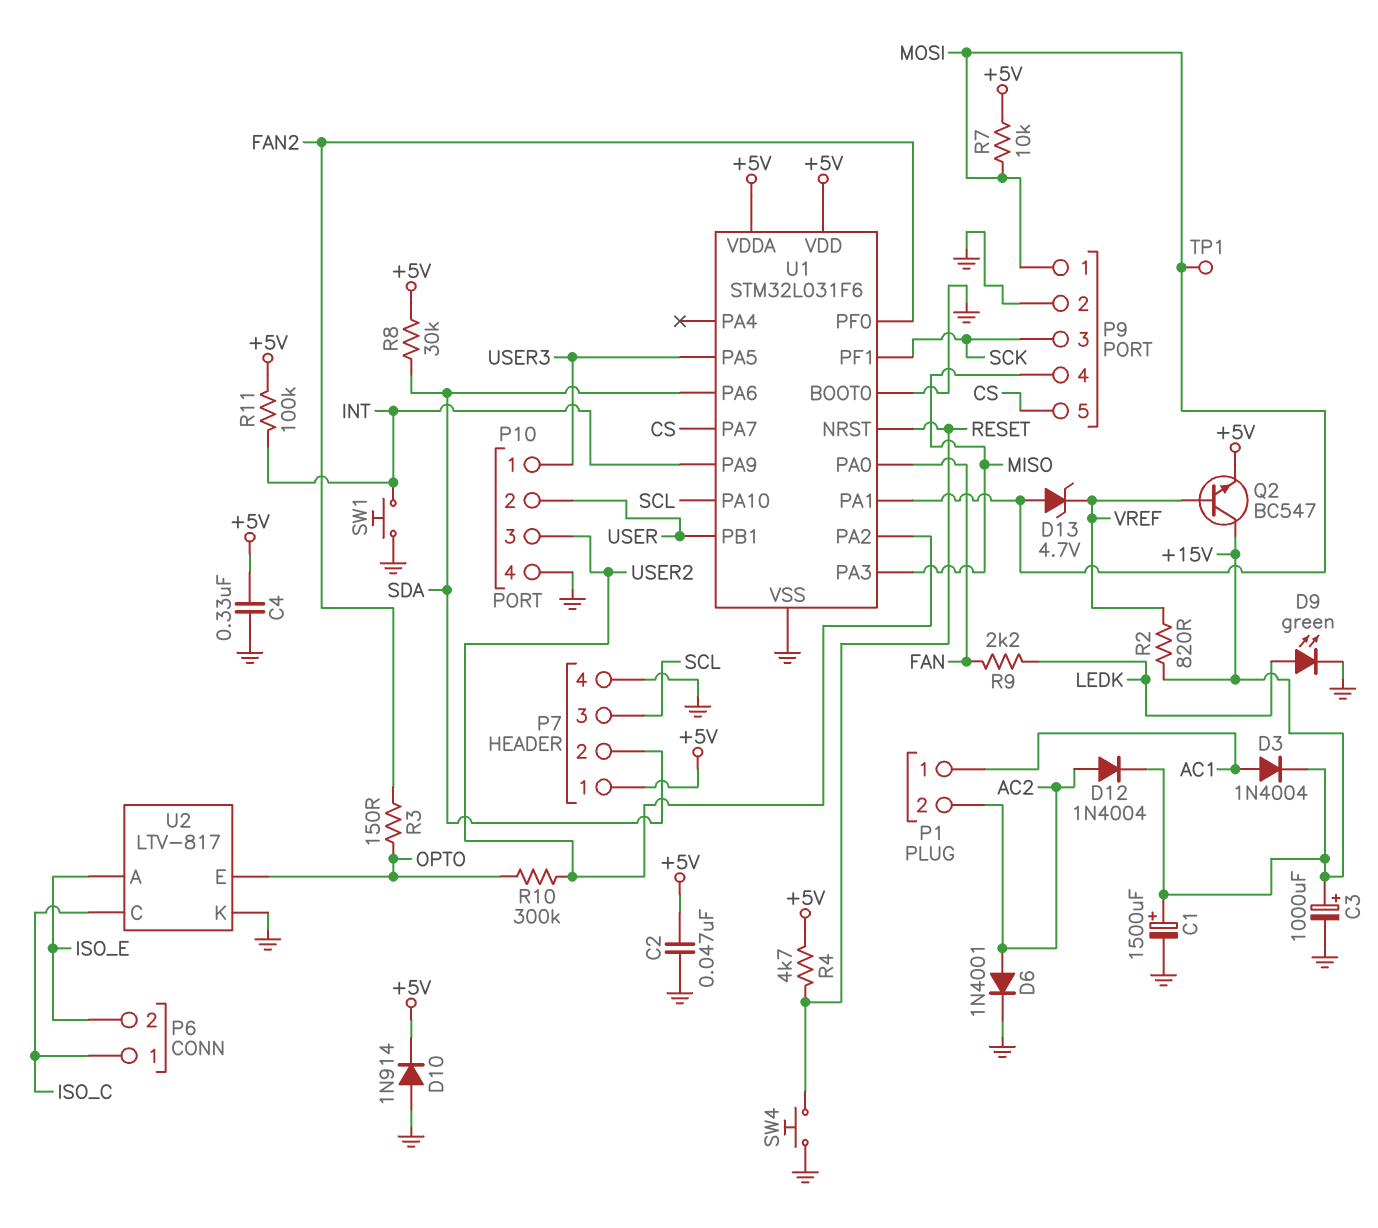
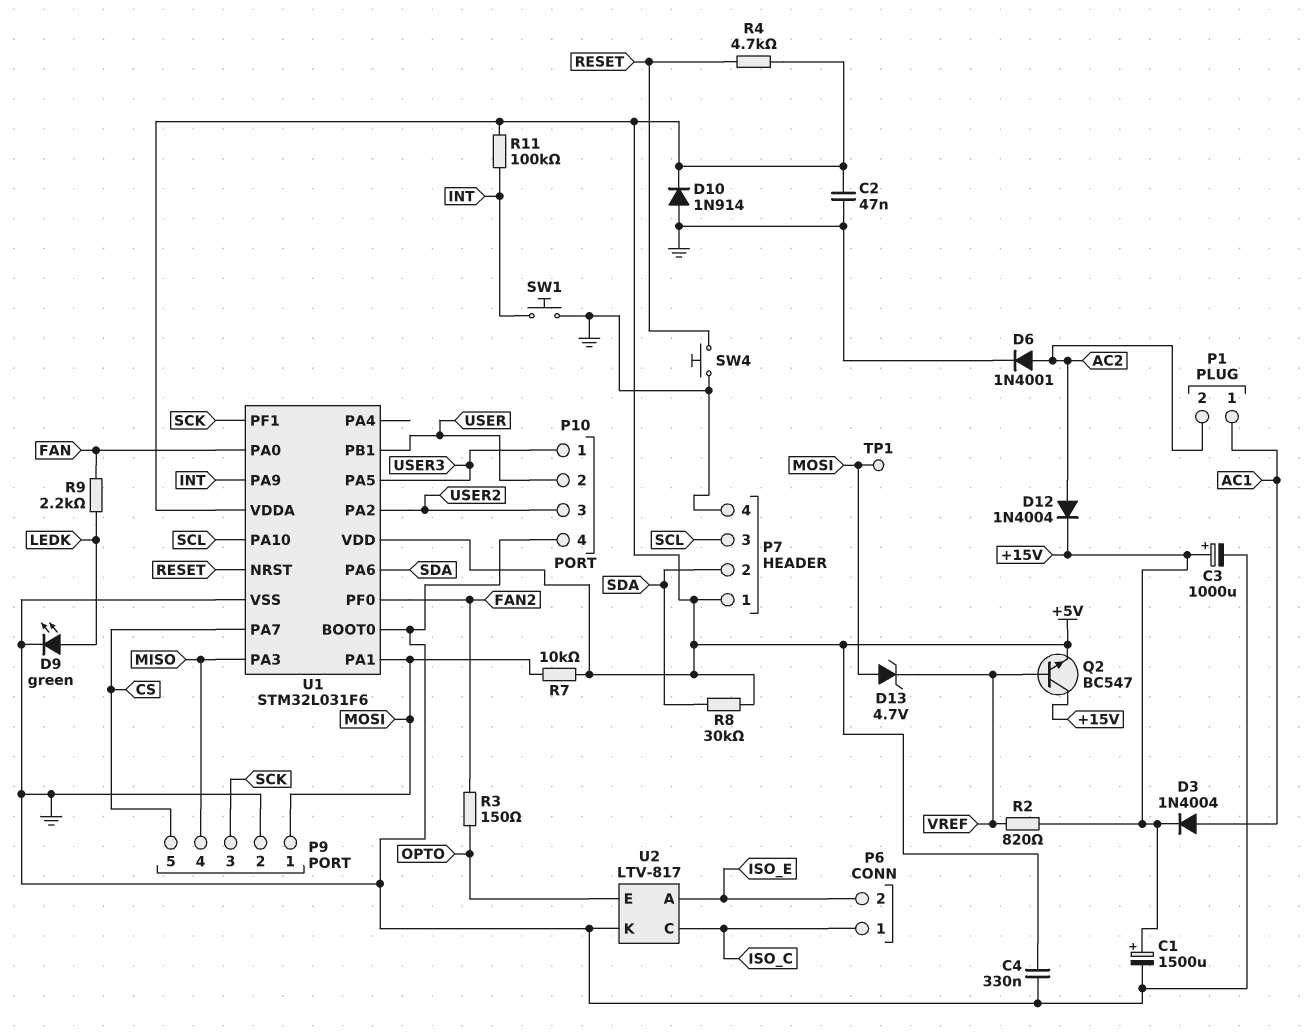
R10: 300k (OPTO, USER2) -> none

